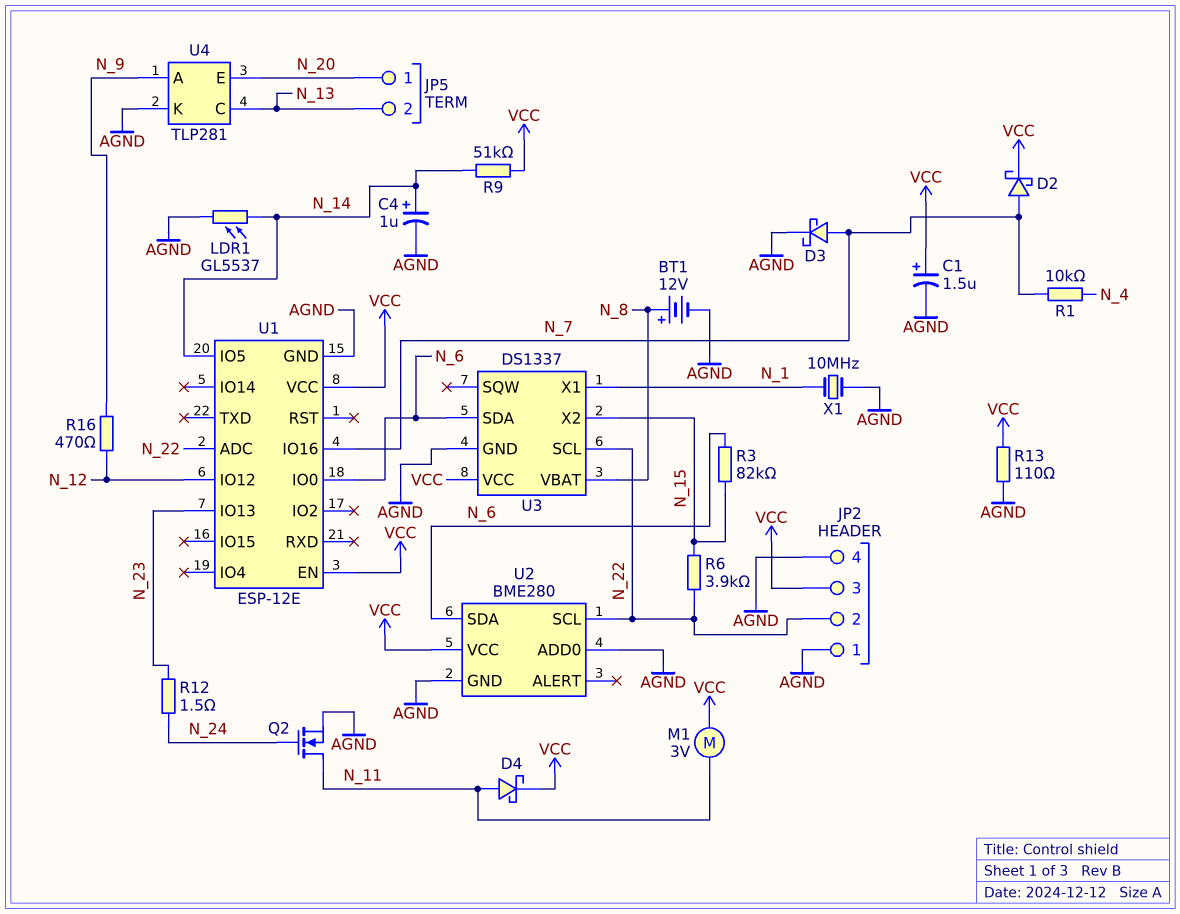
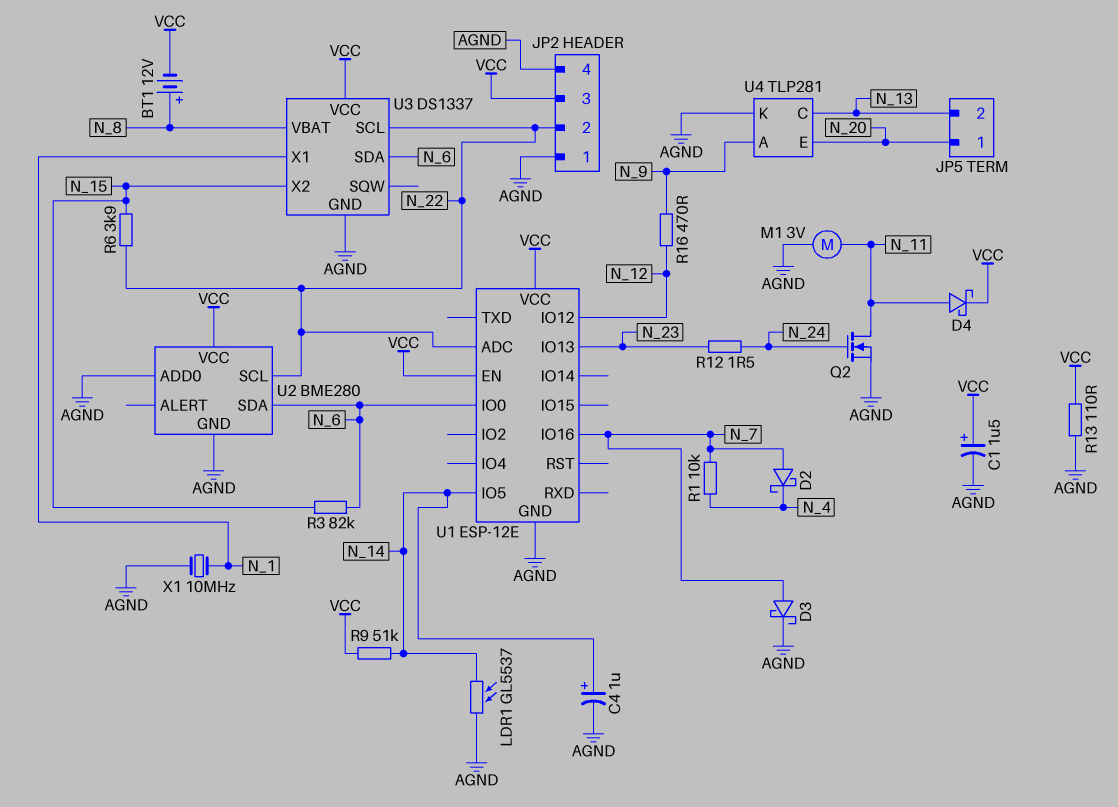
BT1: 12V (plus N_8, minus AGND) -> 12V (plus N_8, minus VCC)
D2: schottky (A N_7, K VCC) -> schottky (A N_7, K N_4)
M1: motor 3V (N_11, VCC) -> motor 3V (AGND, N_11)

